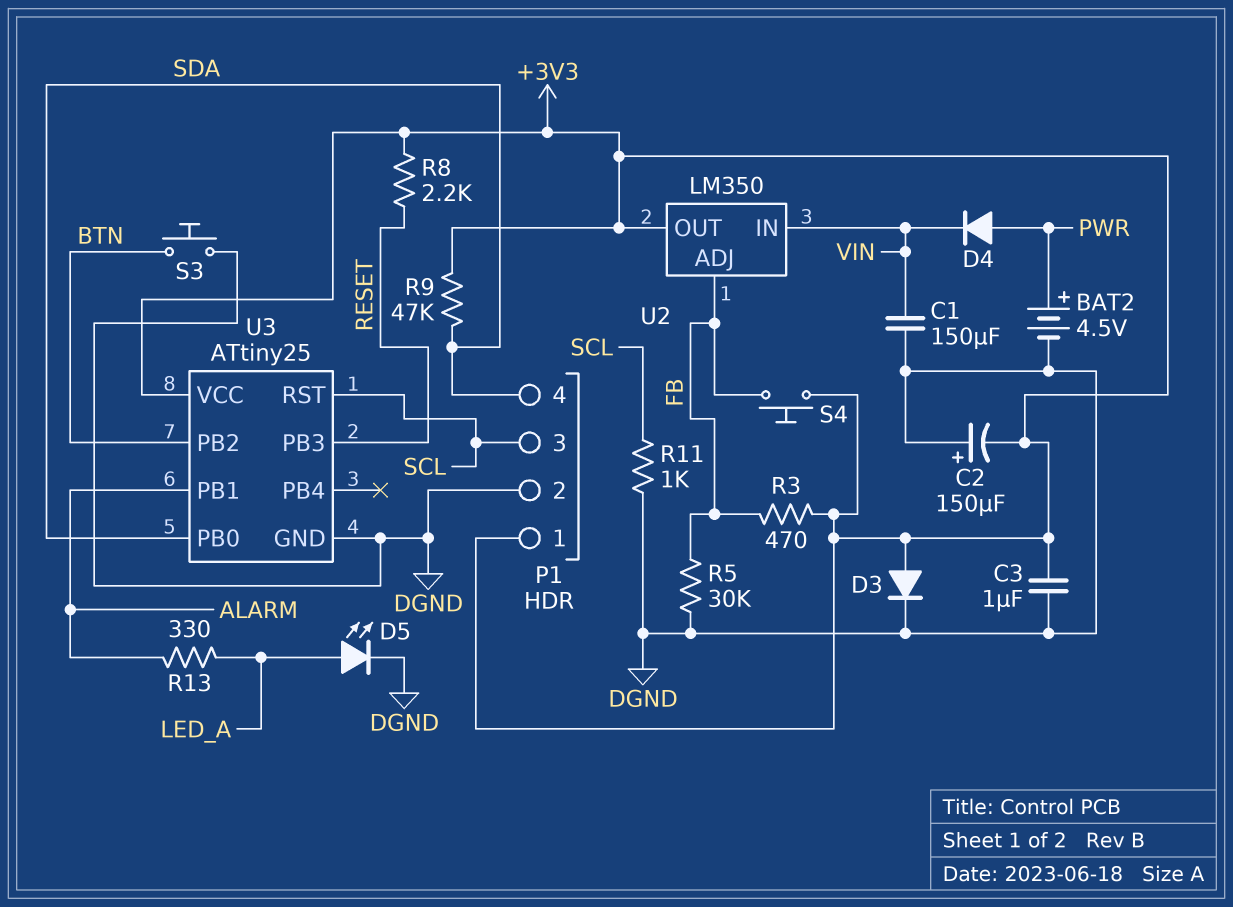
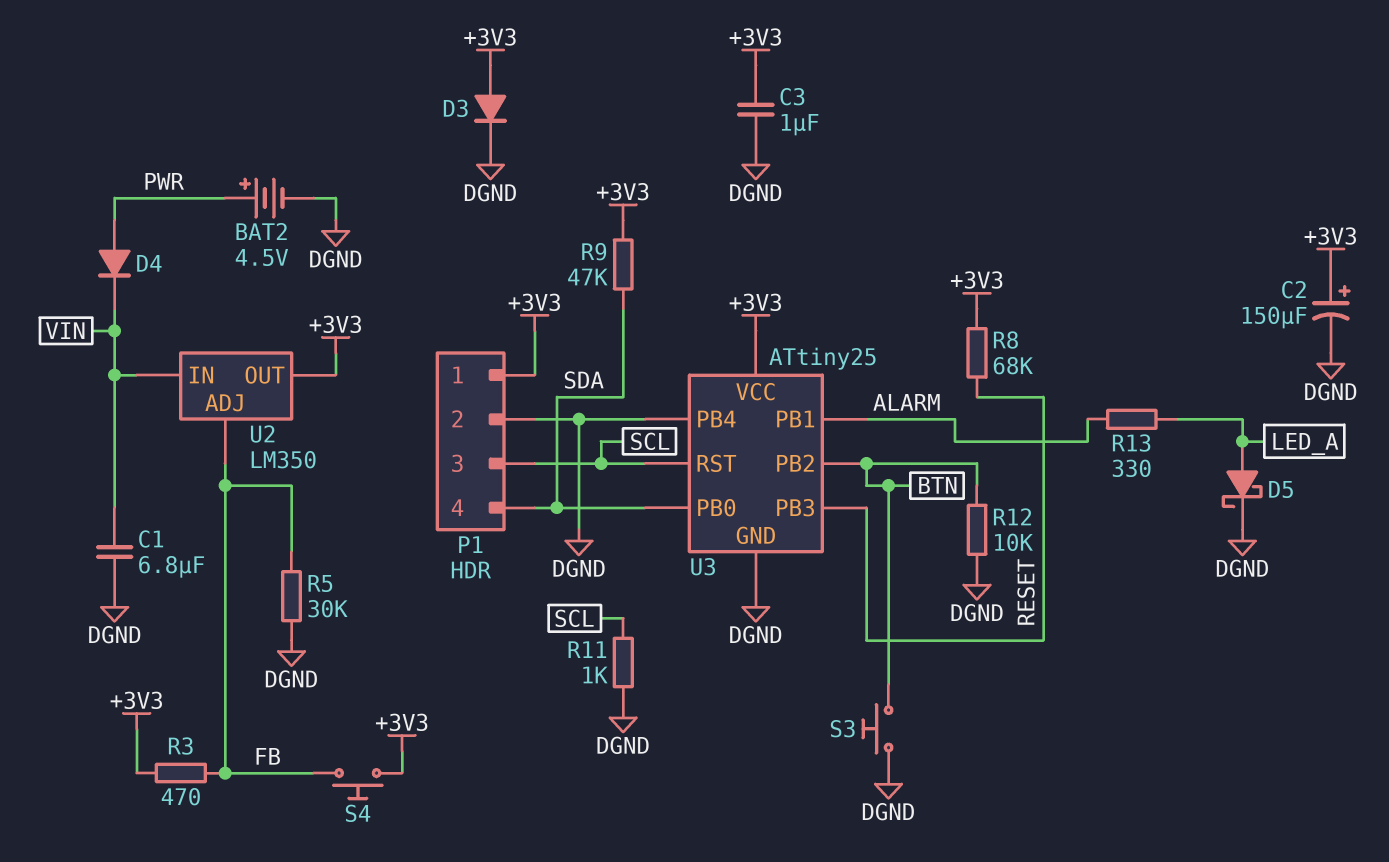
C1: 150uF (DGND, VIN) -> 6.8uF (DGND, VIN)
C2: 150uF (plus DGND, minus +3V3) -> 150uF (plus +3V3, minus DGND)
D5: LED (A LED_A, K DGND) -> schottky (A LED_A, K DGND)
R8: 2.2k (+3V3, RESET) -> 68k (+3V3, RESET)
R12: none -> 10k (BTN, DGND)
U3 pin PB4: none -> DGND

